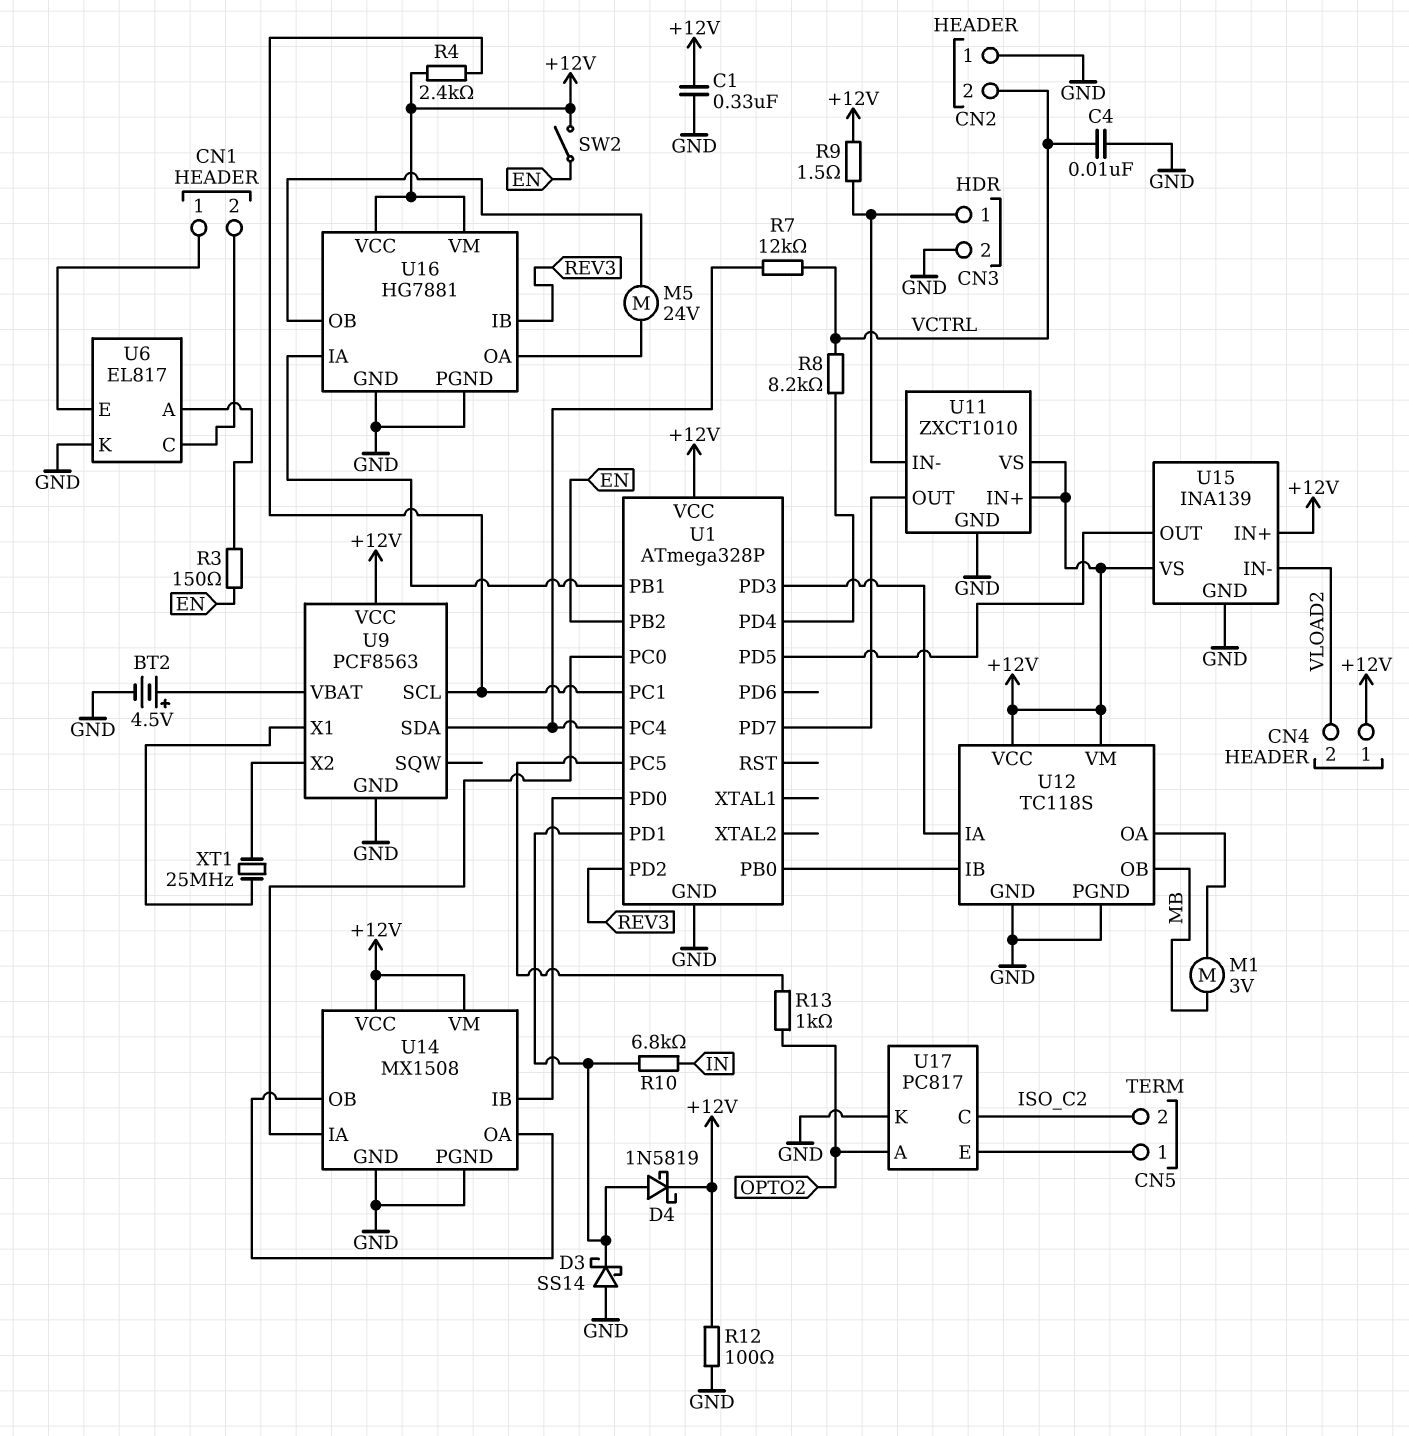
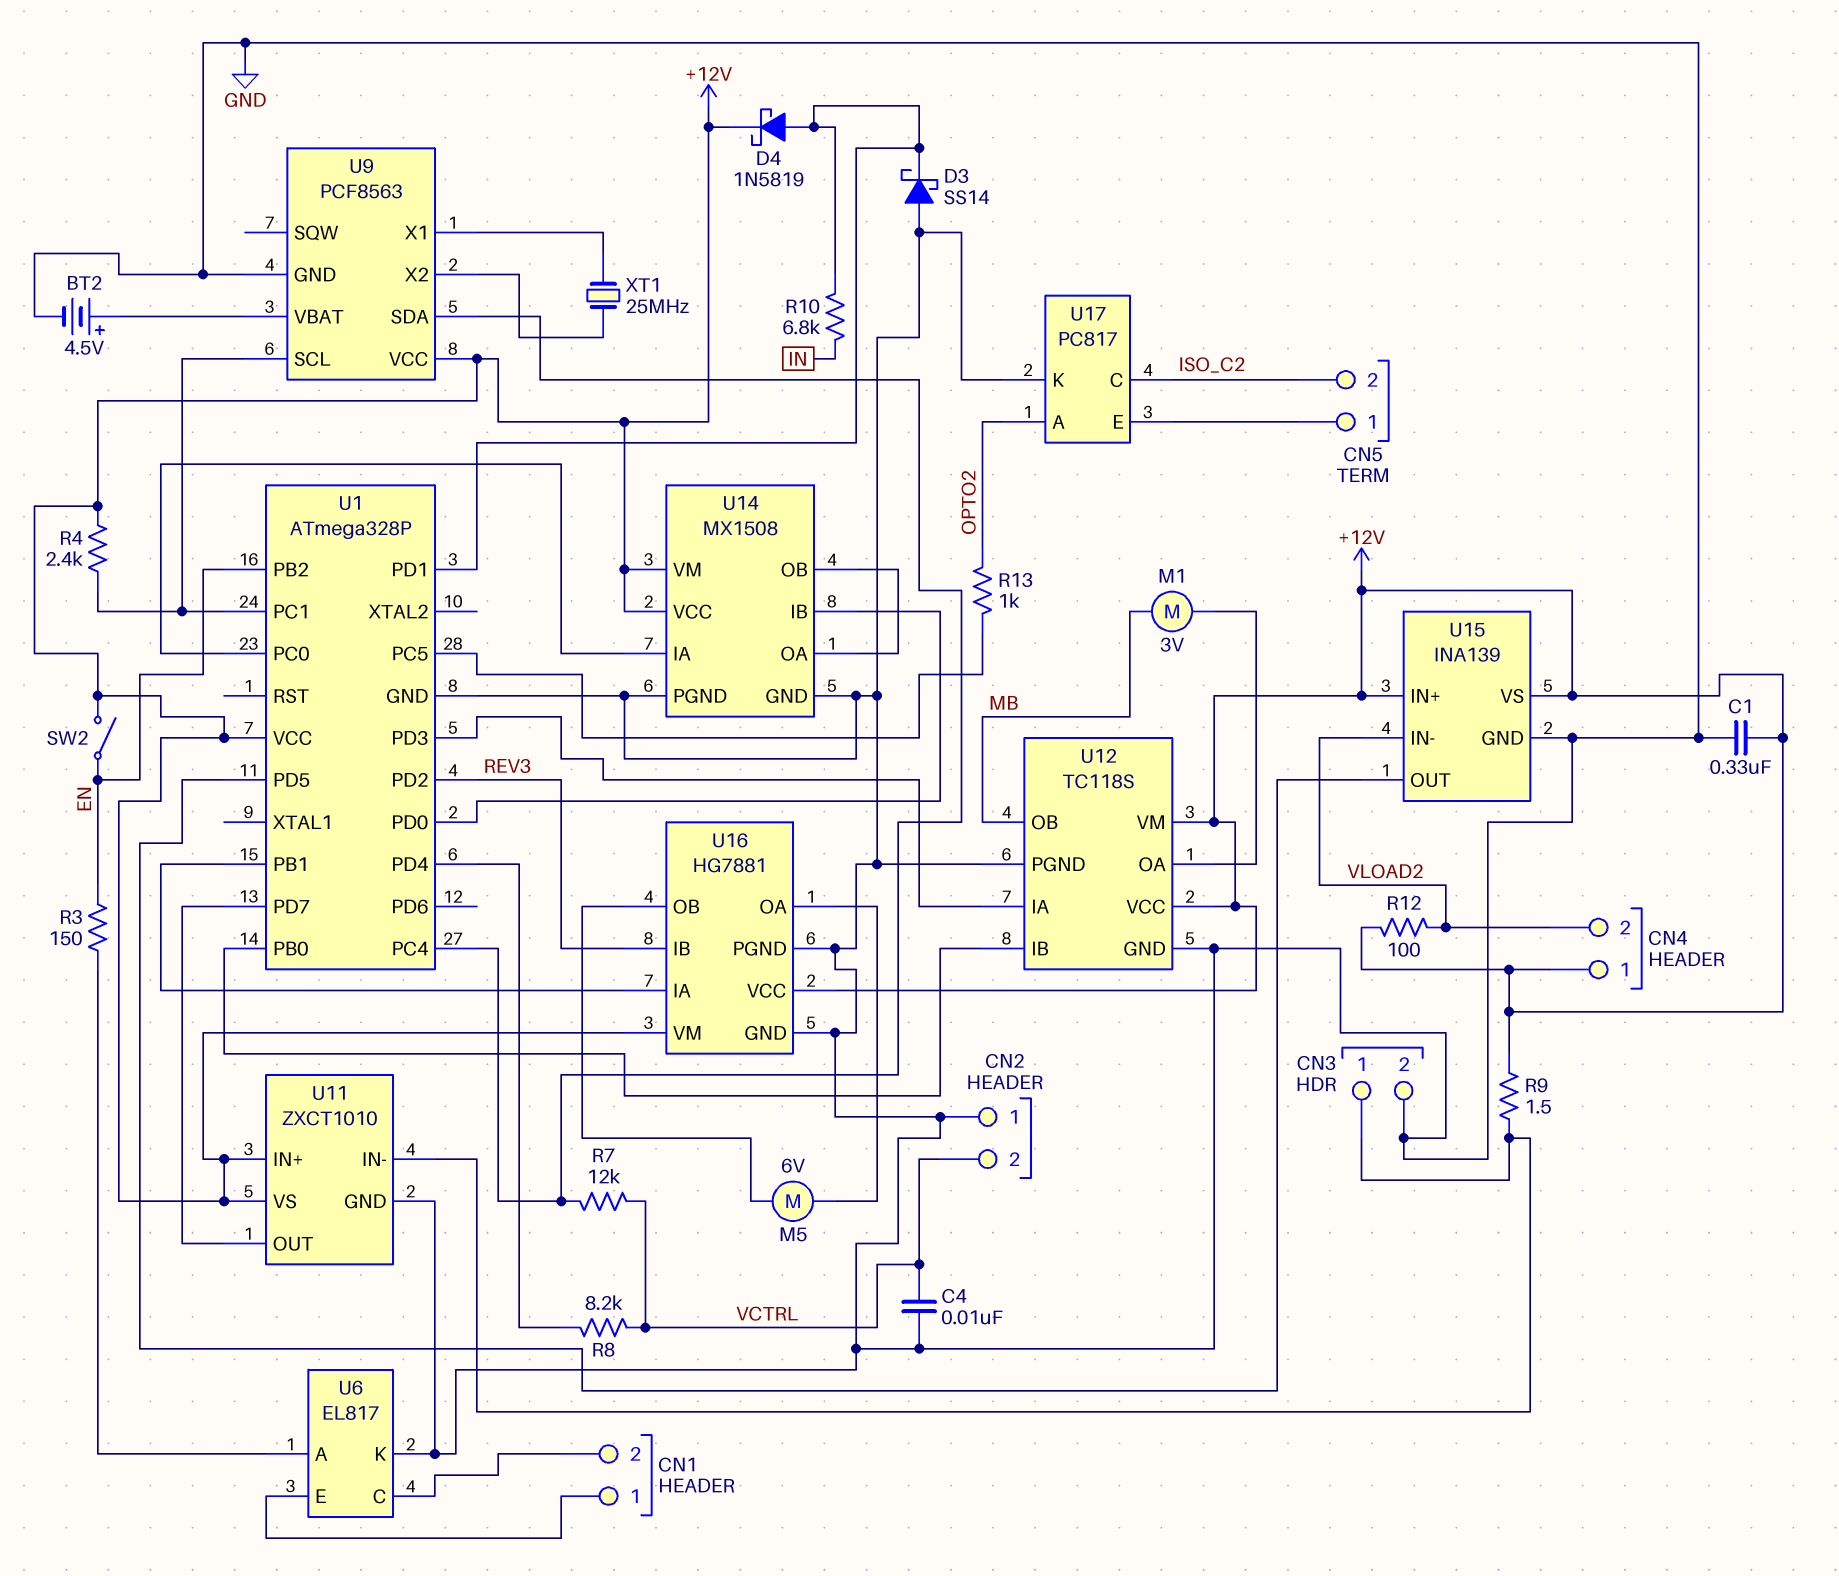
M5: motor 24V (U16/OA, U16/OB) -> motor 6V (U16/OA, U16/OB)
R12: 100 (+12V, GND) -> 100 (+12V, VLOAD2)

